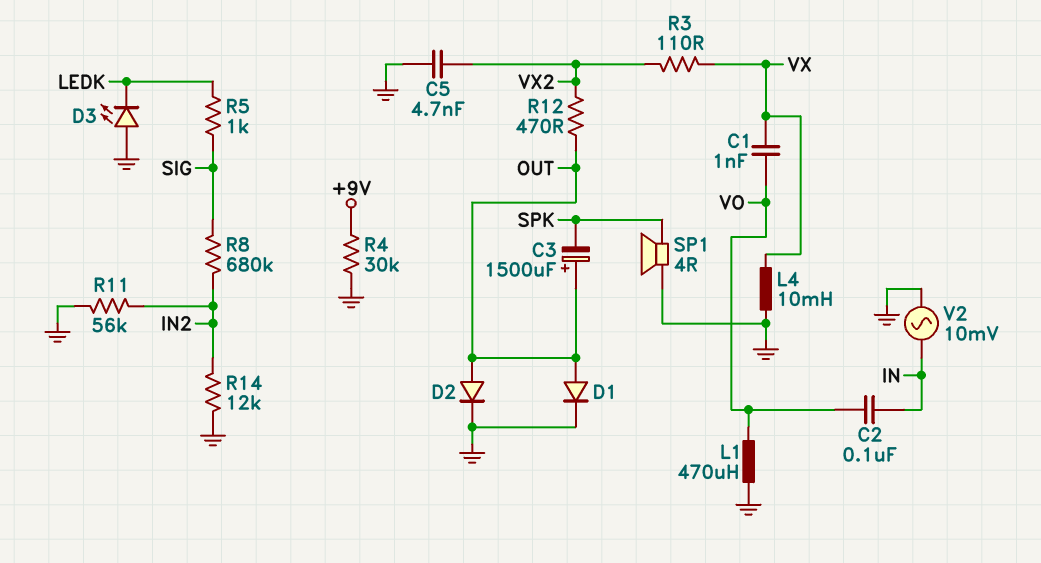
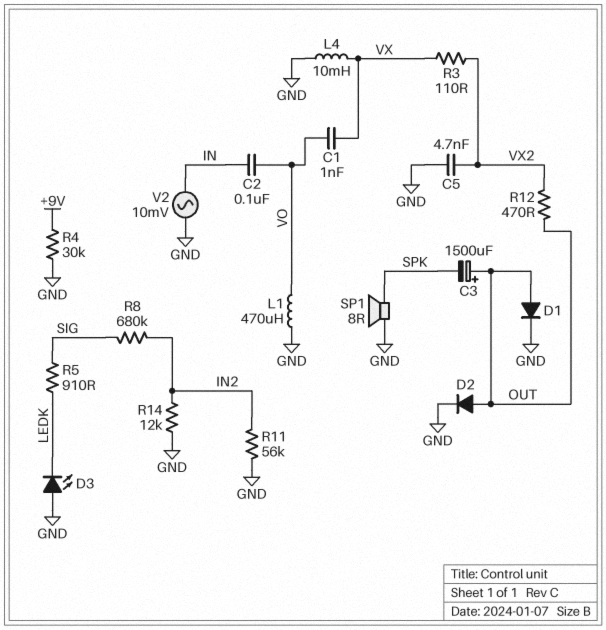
R5: 1k (LEDK, SIG) -> 910 (LEDK, SIG)
SP1: speaker 4R (GND, SPK) -> speaker 8R (GND, SPK)

